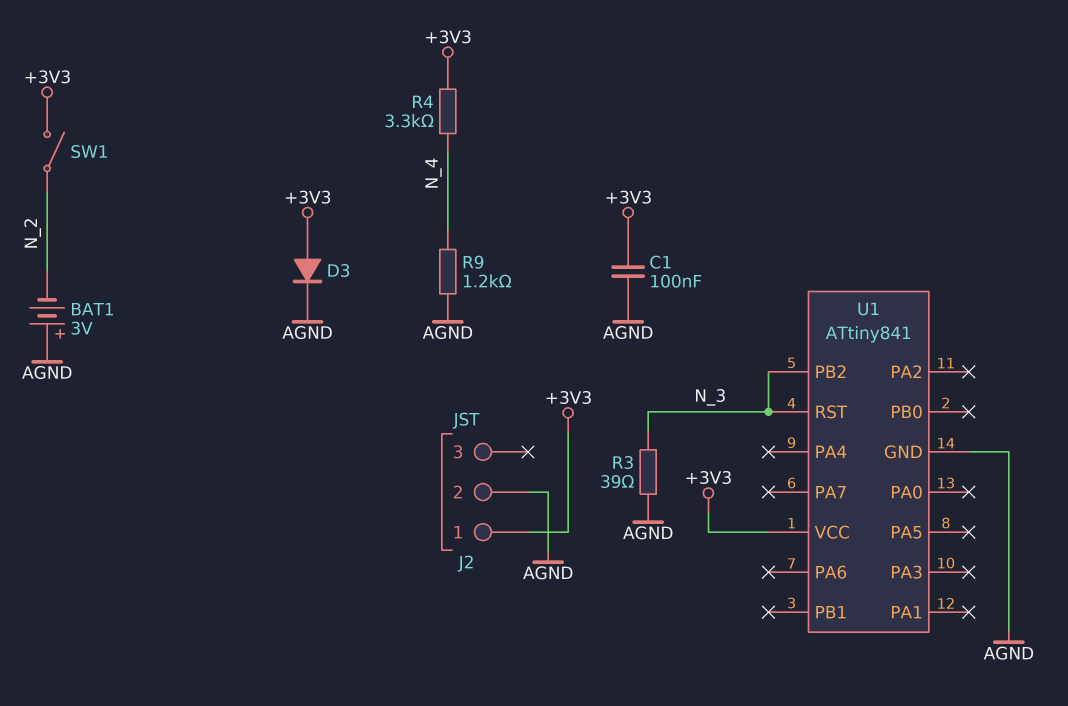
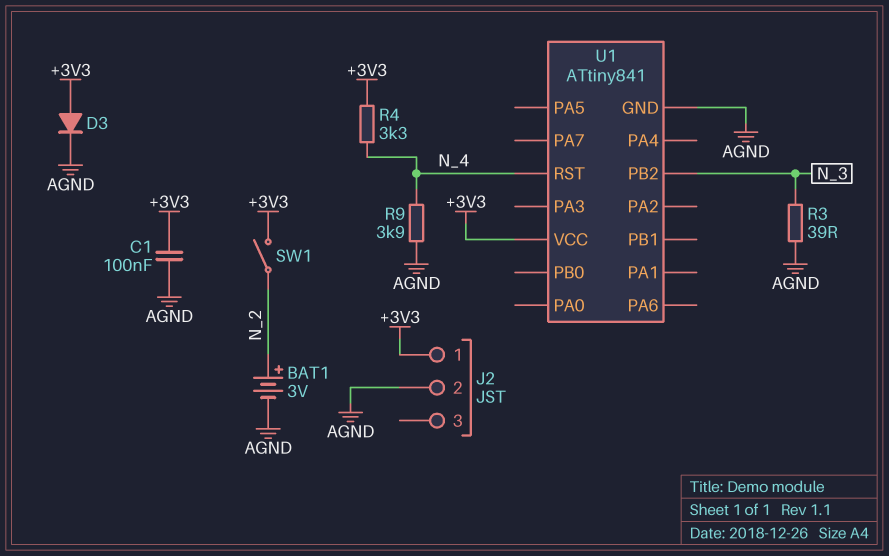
BAT1: 3V (plus AGND, minus N_2) -> 3V (plus N_2, minus AGND)
R9: 1.2k (AGND, N_4) -> 3.9k (AGND, N_4)
U1 pin RST: N_3 -> N_4

